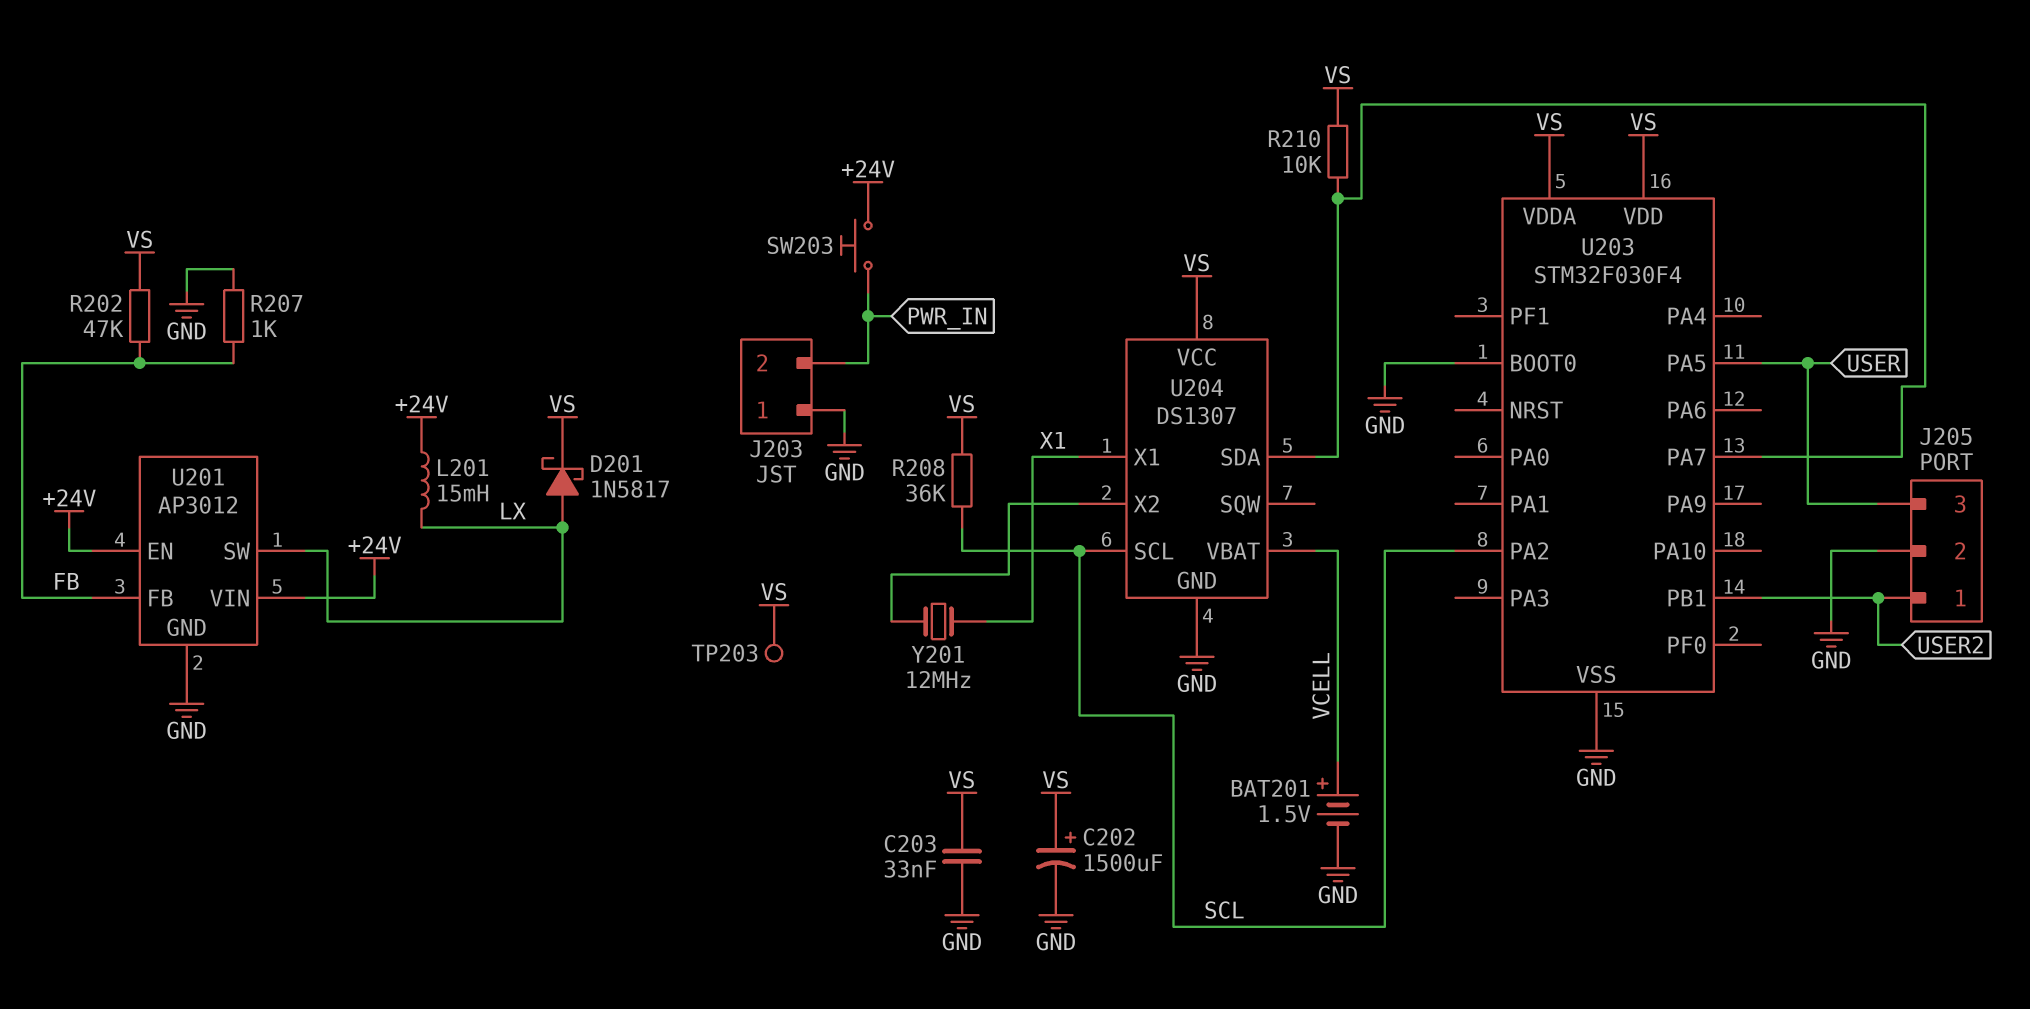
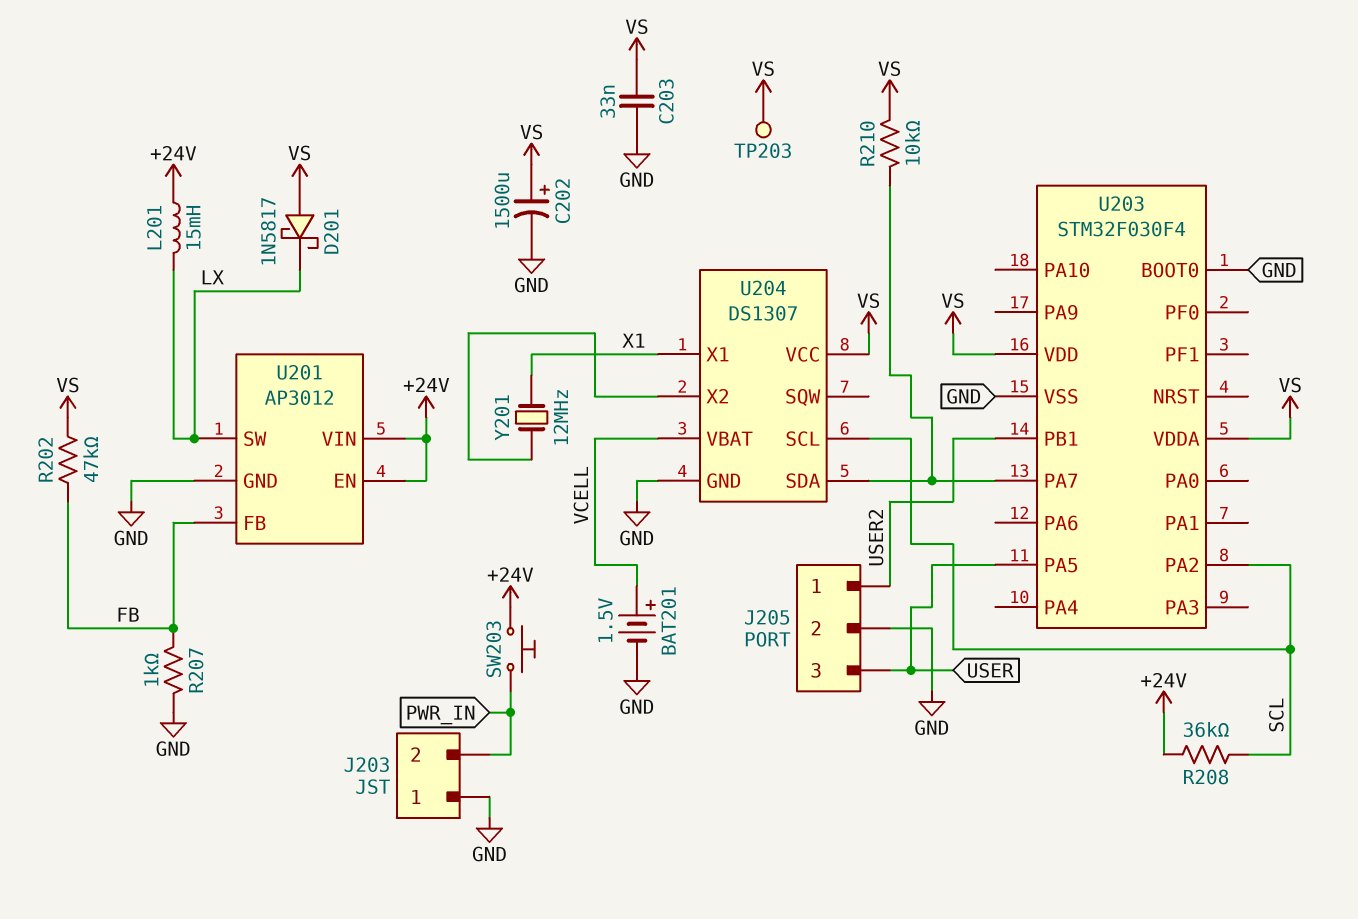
D201: schottky 1N5817 (A LX, K VS) -> schottky 1N5817 (A VS, K LX)
R208: 36k (SCL, VS) -> 36k (+24V, SCL)

